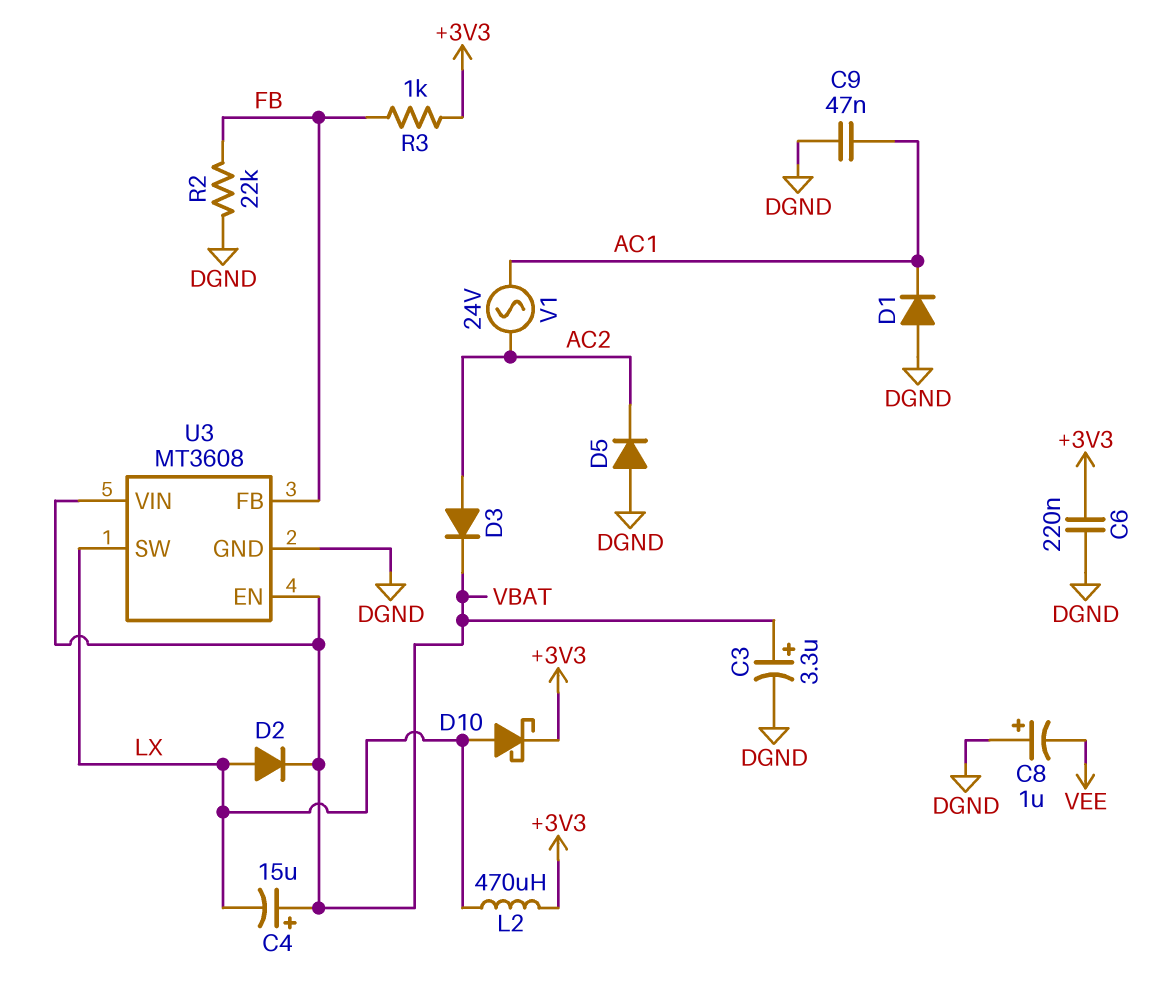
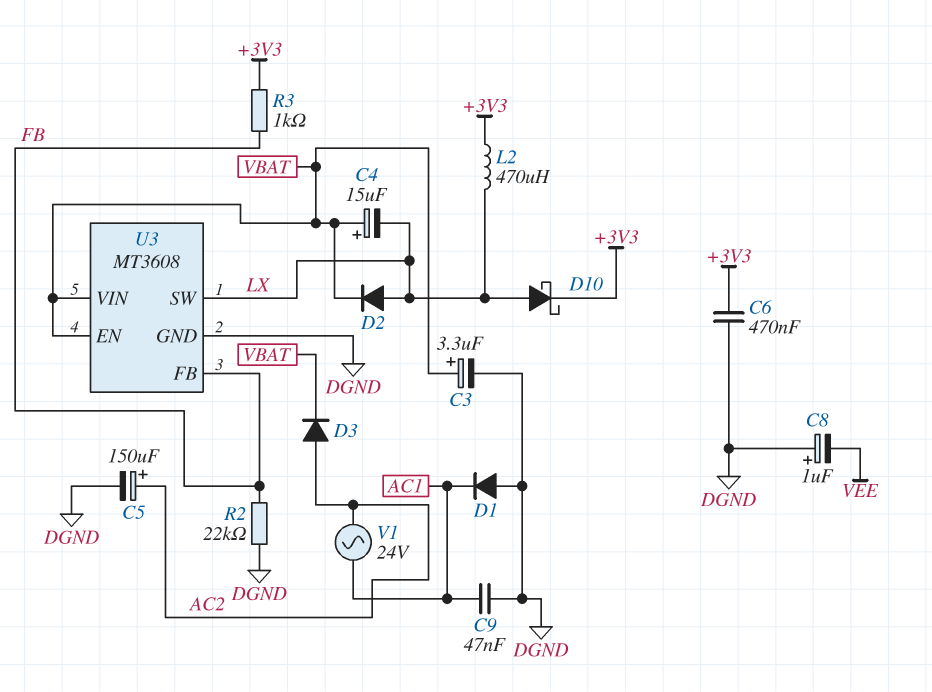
C5: none -> 150uF (plus AC2, minus DGND)
C6: 220nF (+3V3, DGND) -> 470nF (+3V3, DGND)
D5: diode (A DGND, K AC2) -> none

